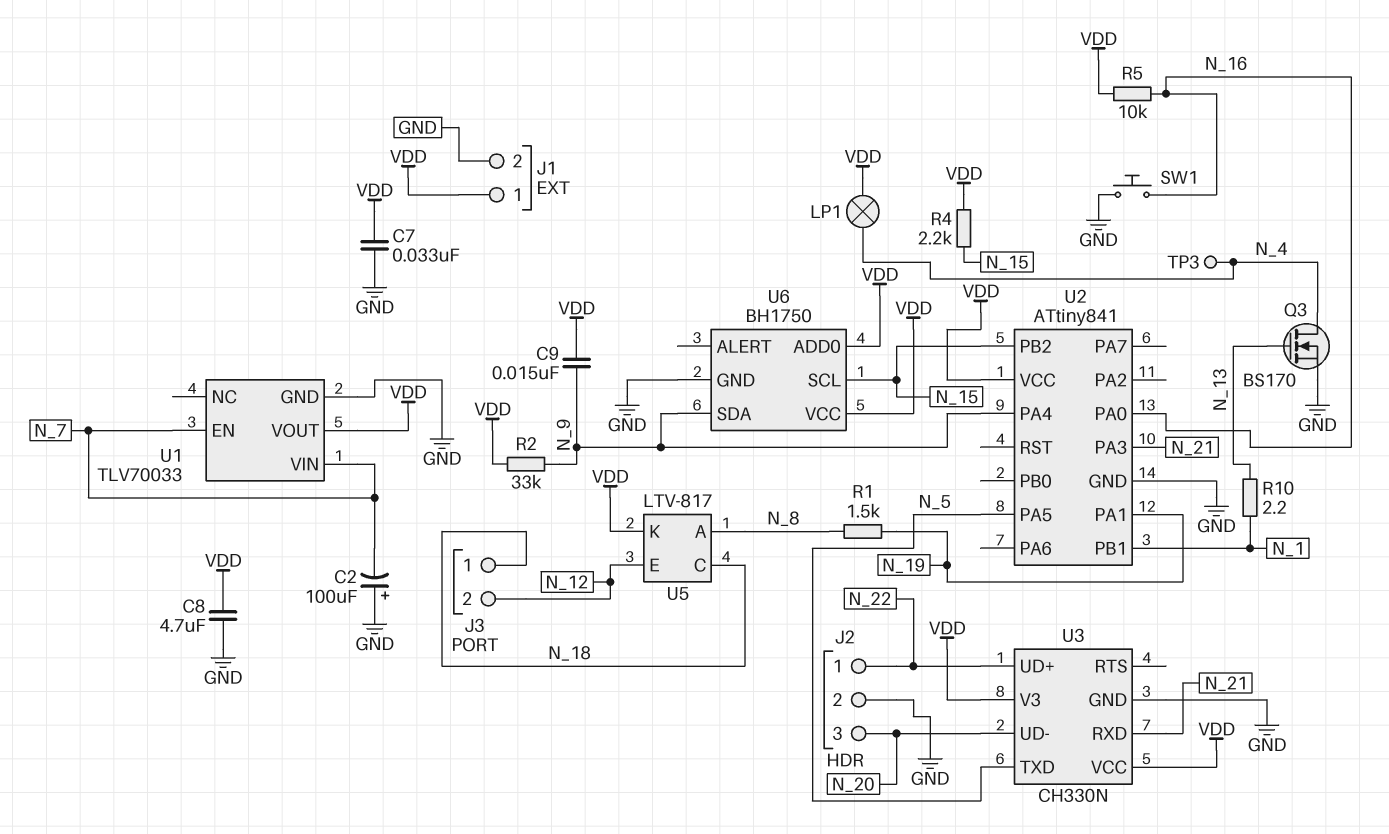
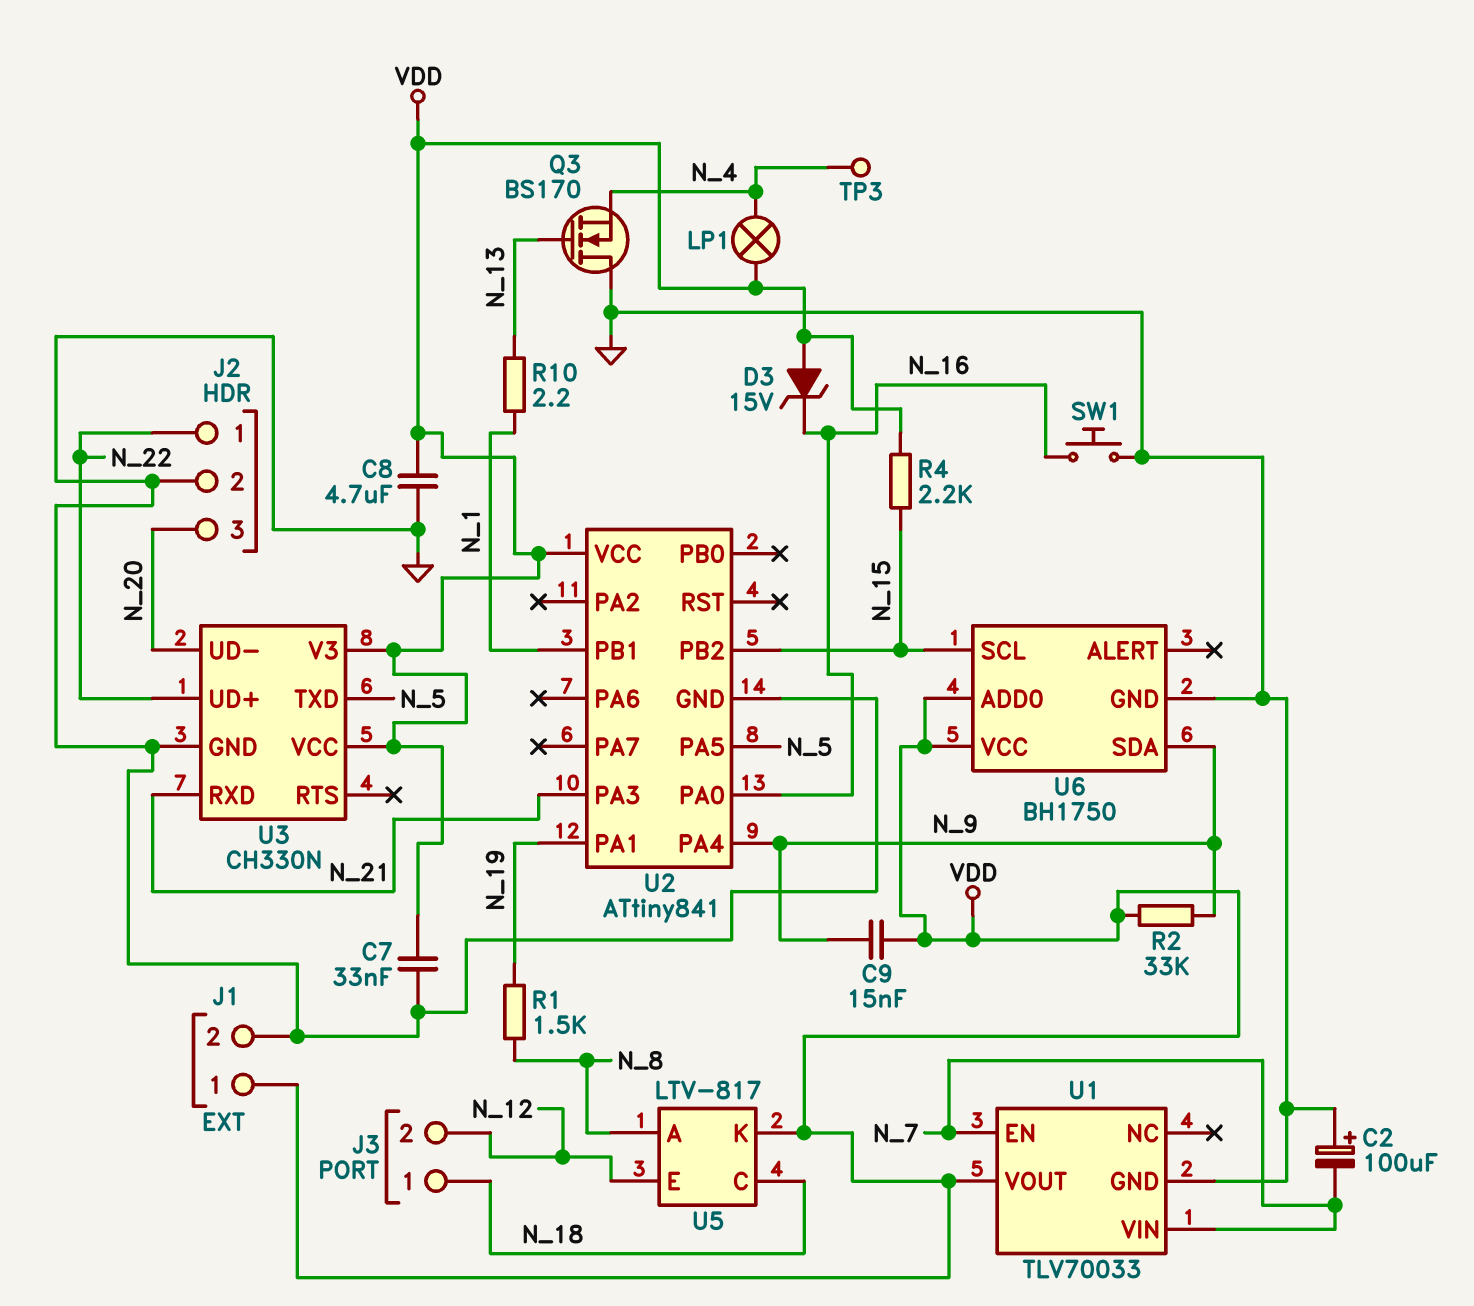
D3: none -> zener 15V (A VDD, K N_16)
Q3: NMOS BS170 (G N_13, D N_4, S GND) -> NMOS BS170 (G N_13, D GND, S N_4)
R5: 10k (N_16, VDD) -> none

